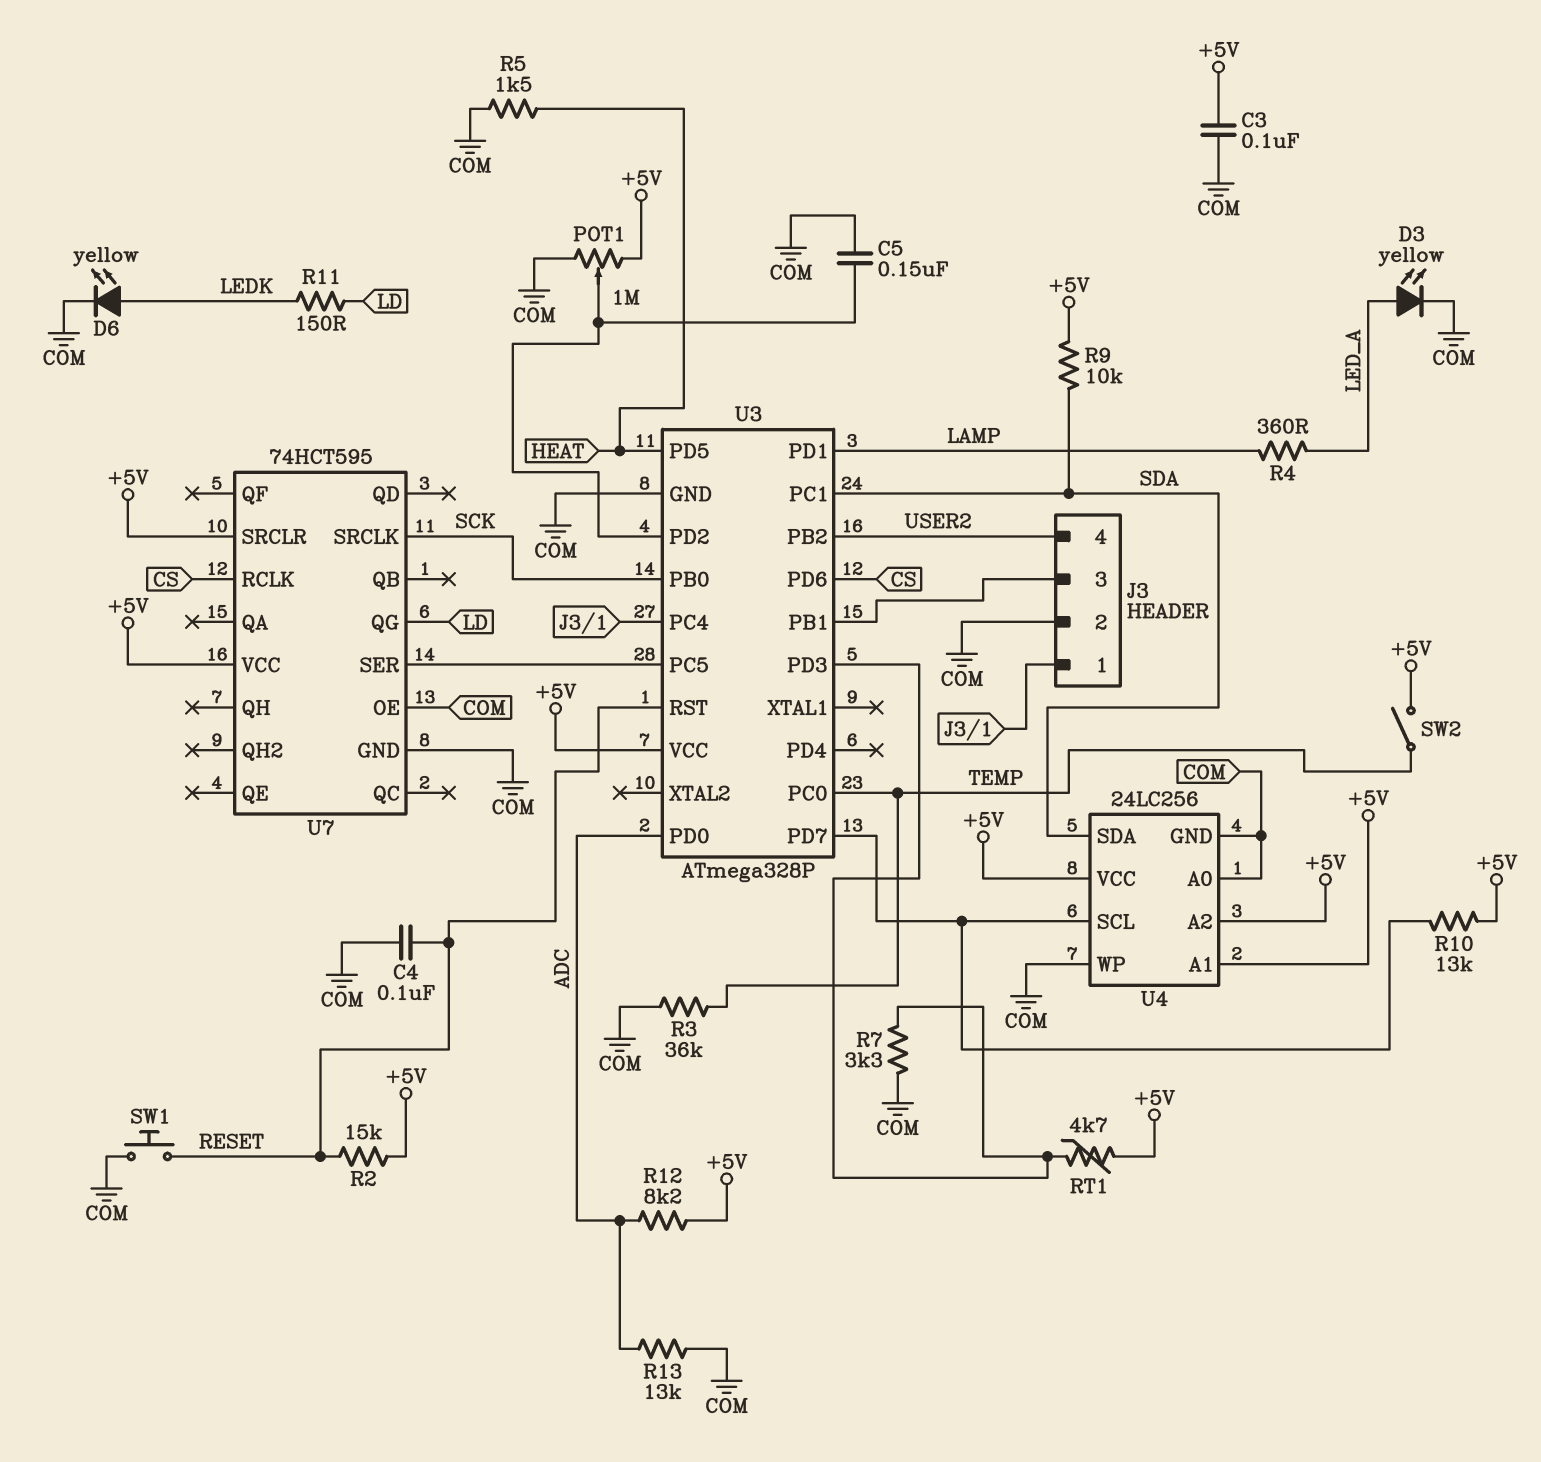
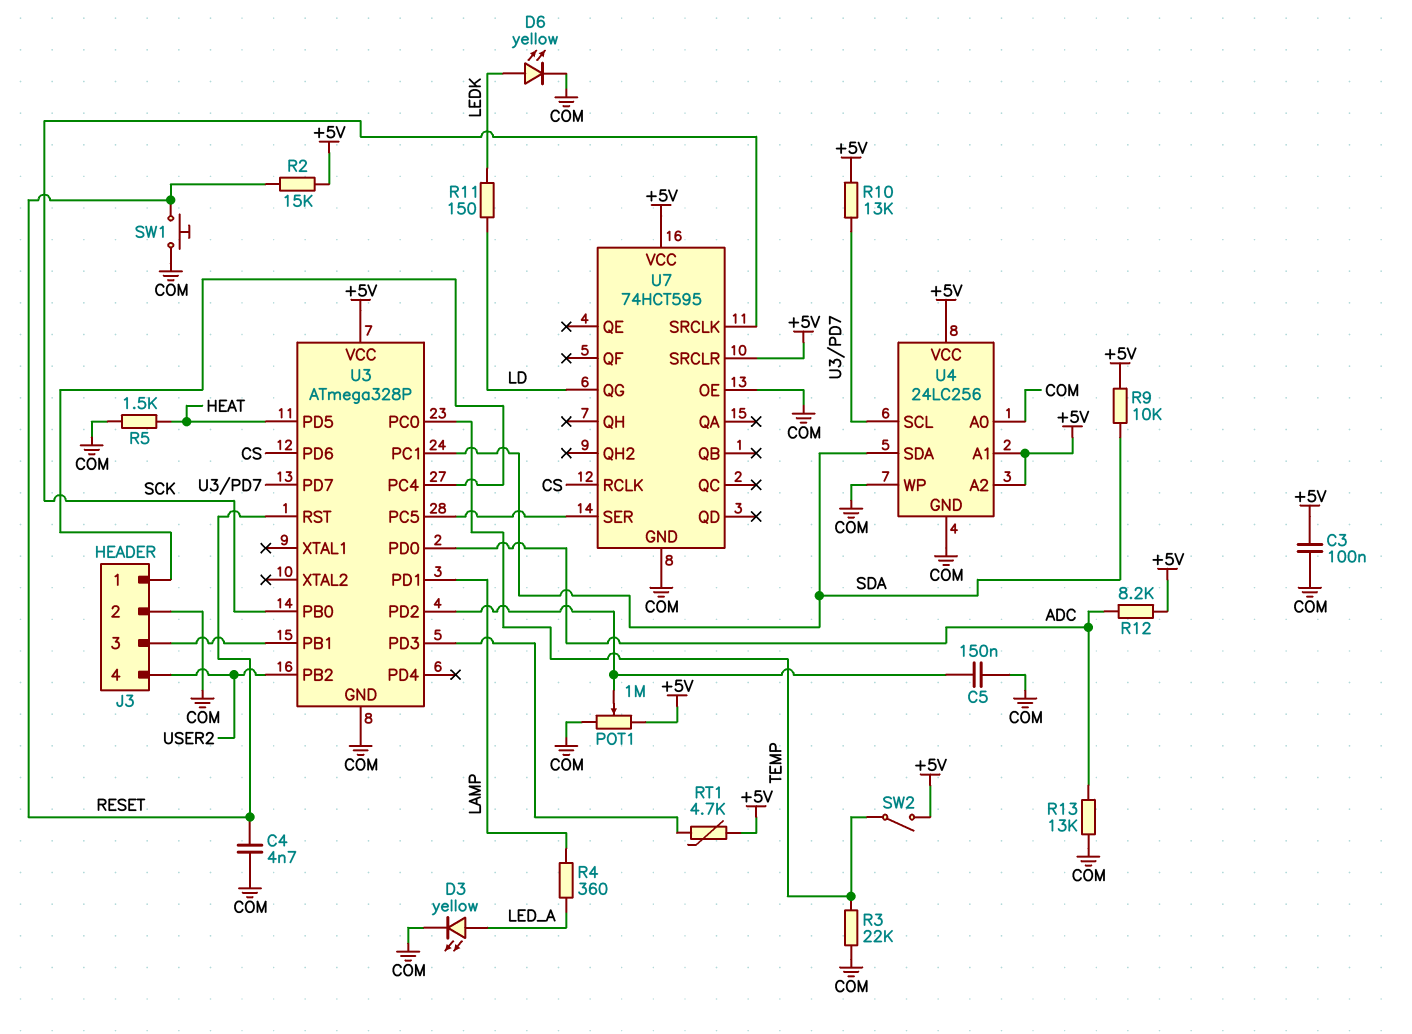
C4: 100nF (COM, RESET) -> 4.7nF (COM, RESET)
R3: 36k (COM, TEMP) -> 22k (COM, TEMP)
R7: 3.3k (COM, U3/PD3) -> none

